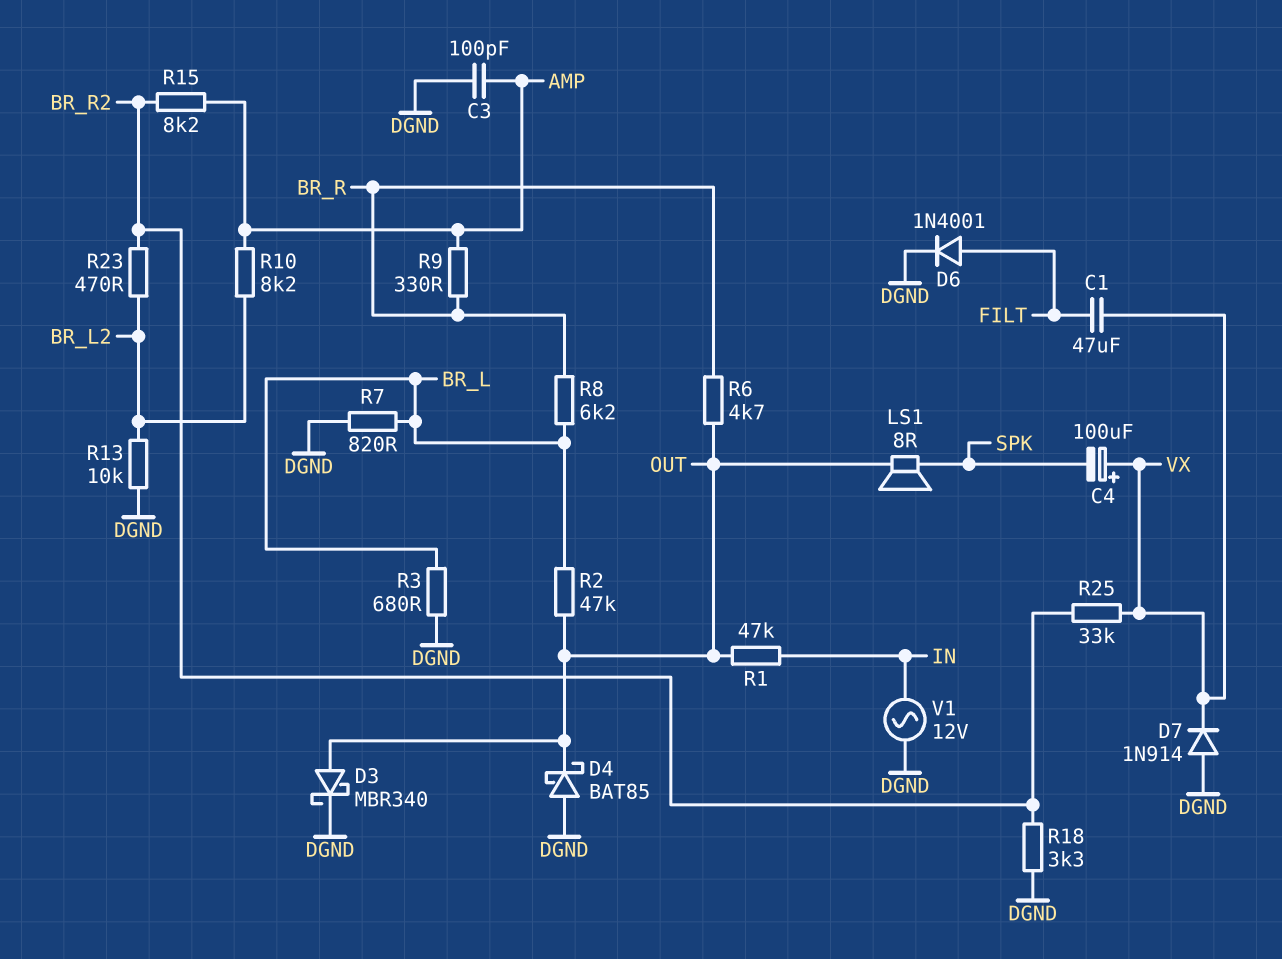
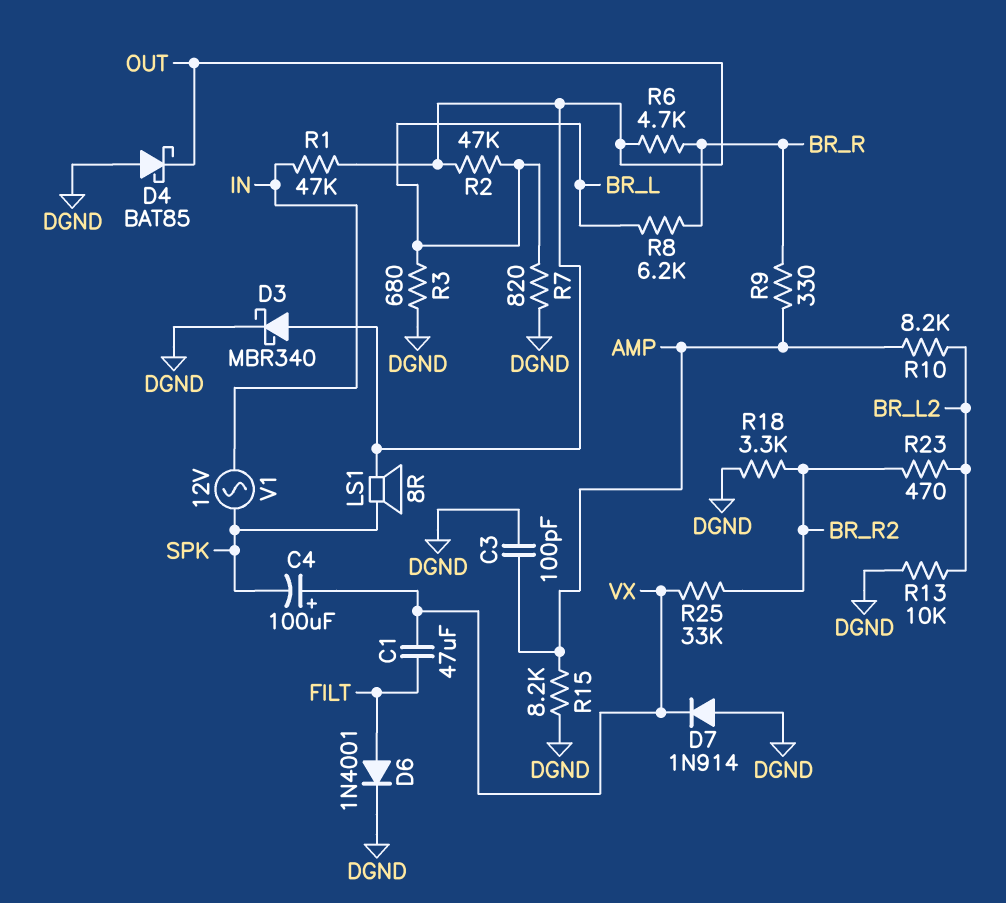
R15: 8.2k (AMP, BR_R2) -> 8.2k (AMP, DGND)
V1: AC 12V (DGND, IN) -> AC 12V (IN, SPK)

